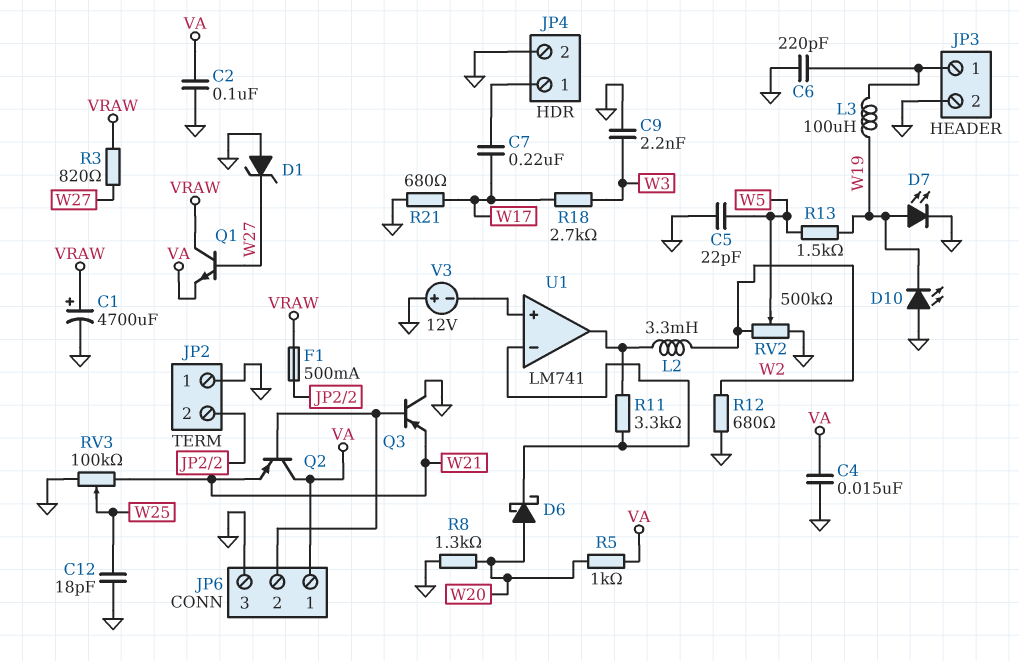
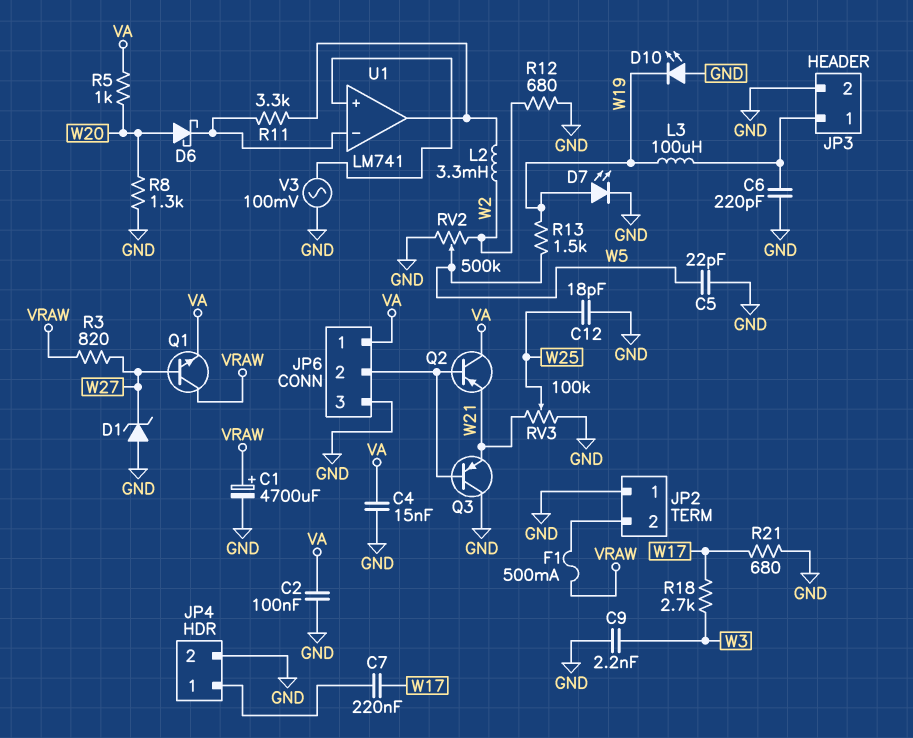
V3: 12V (plus GND, minus U1/in+) -> AC 100mV (GND, U1/in+)

